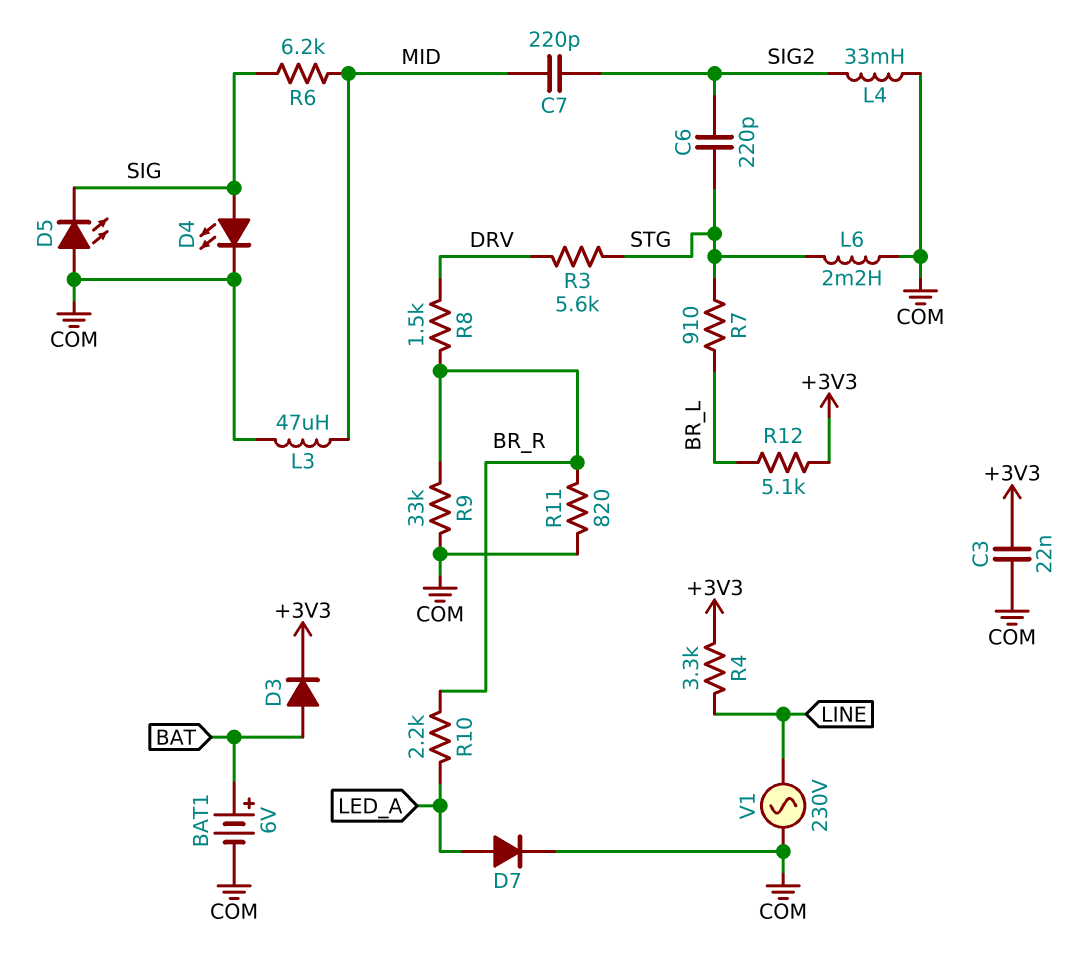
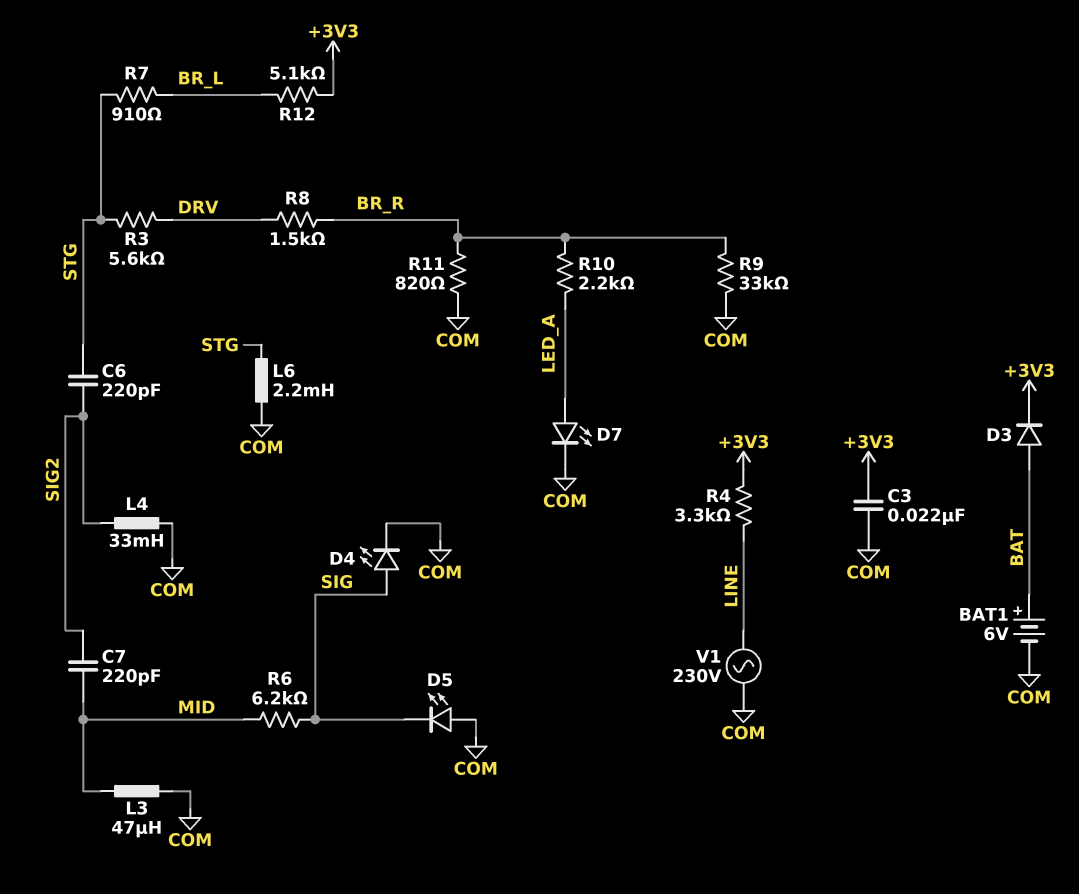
D7: diode (A LED_A, K COM) -> LED (A LED_A, K COM)

